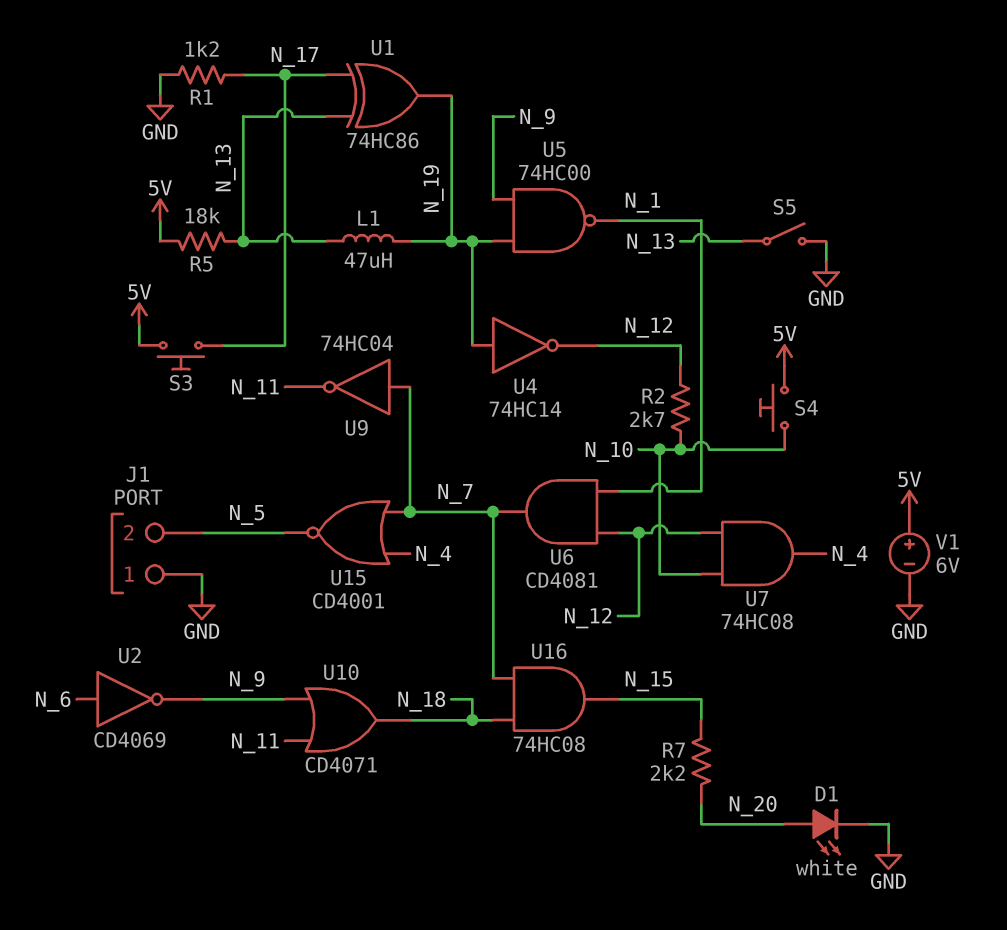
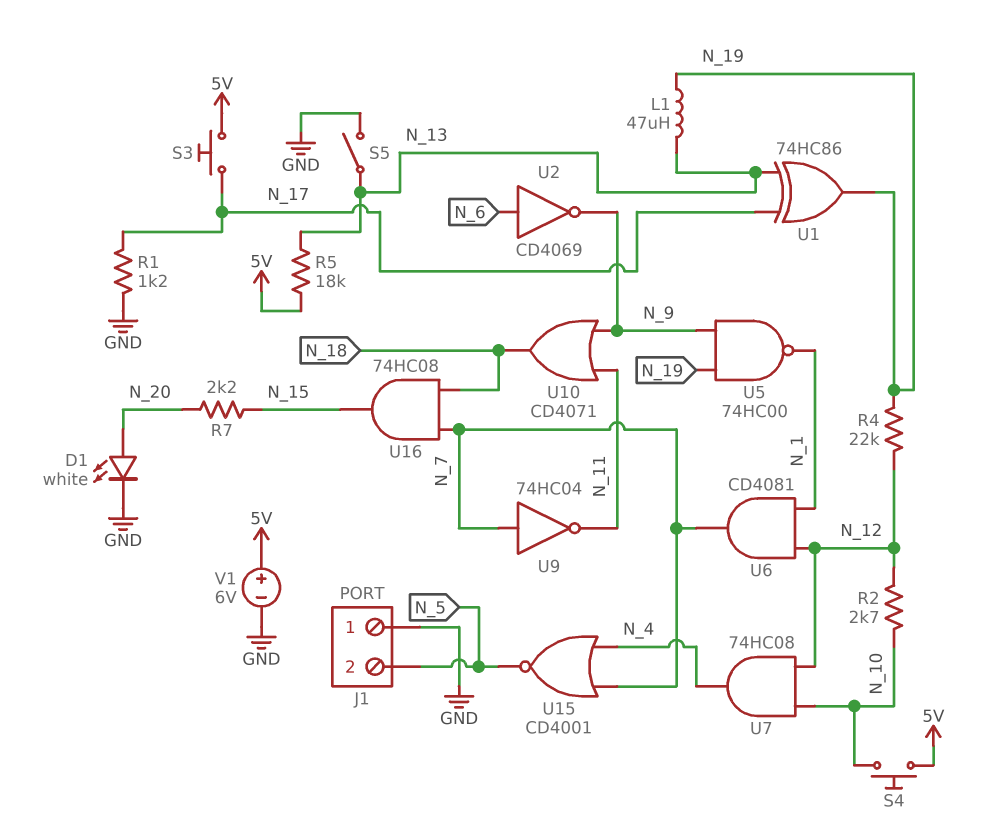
R4: none -> 22k (N_12, N_19)
U4: NOT 74HC14 (in N_19, out N_12) -> none

